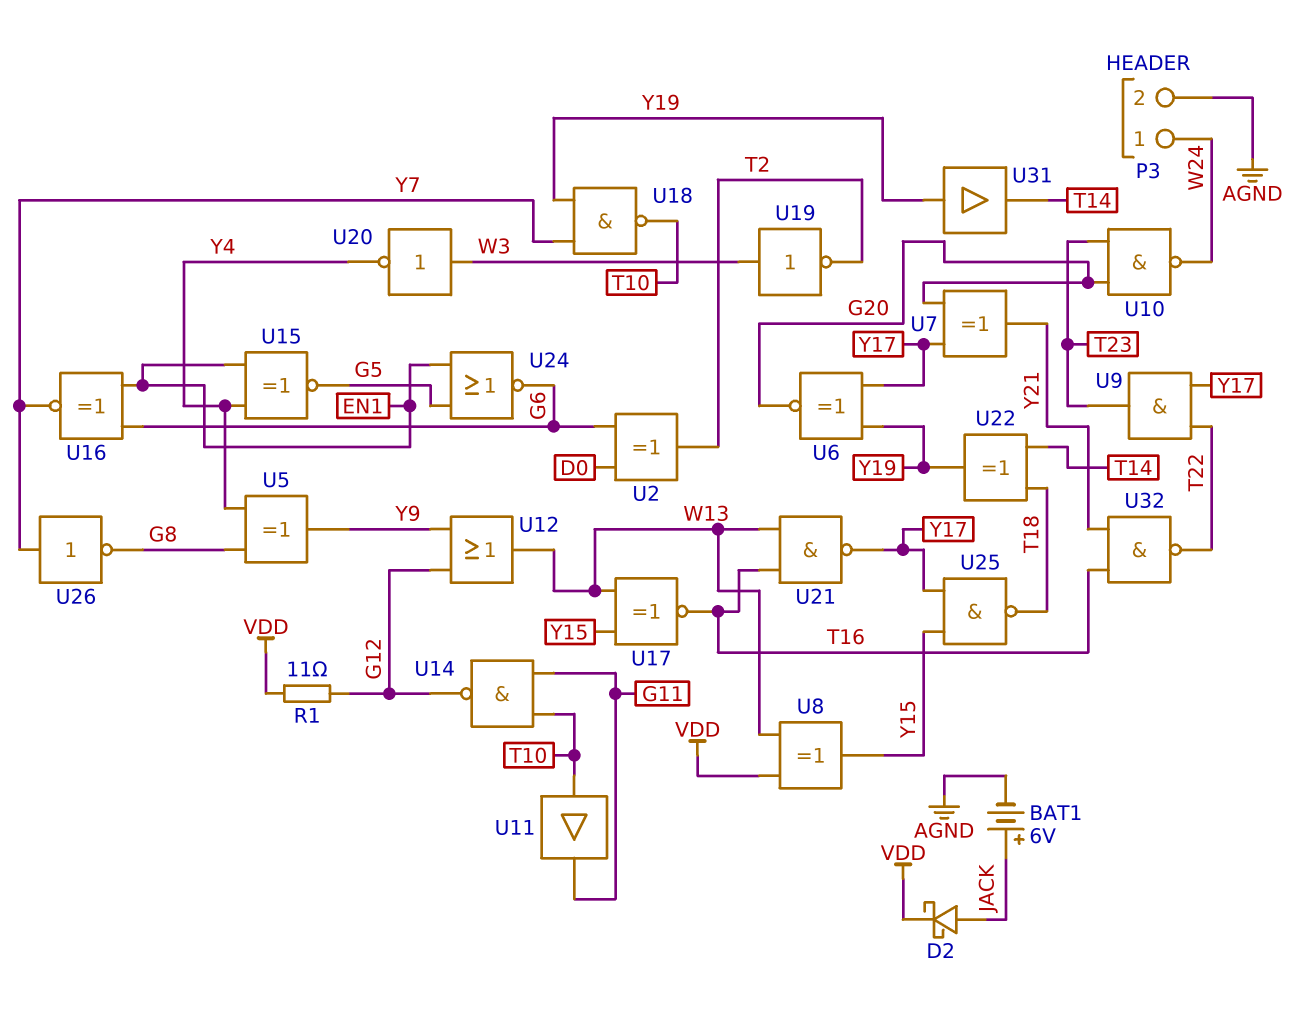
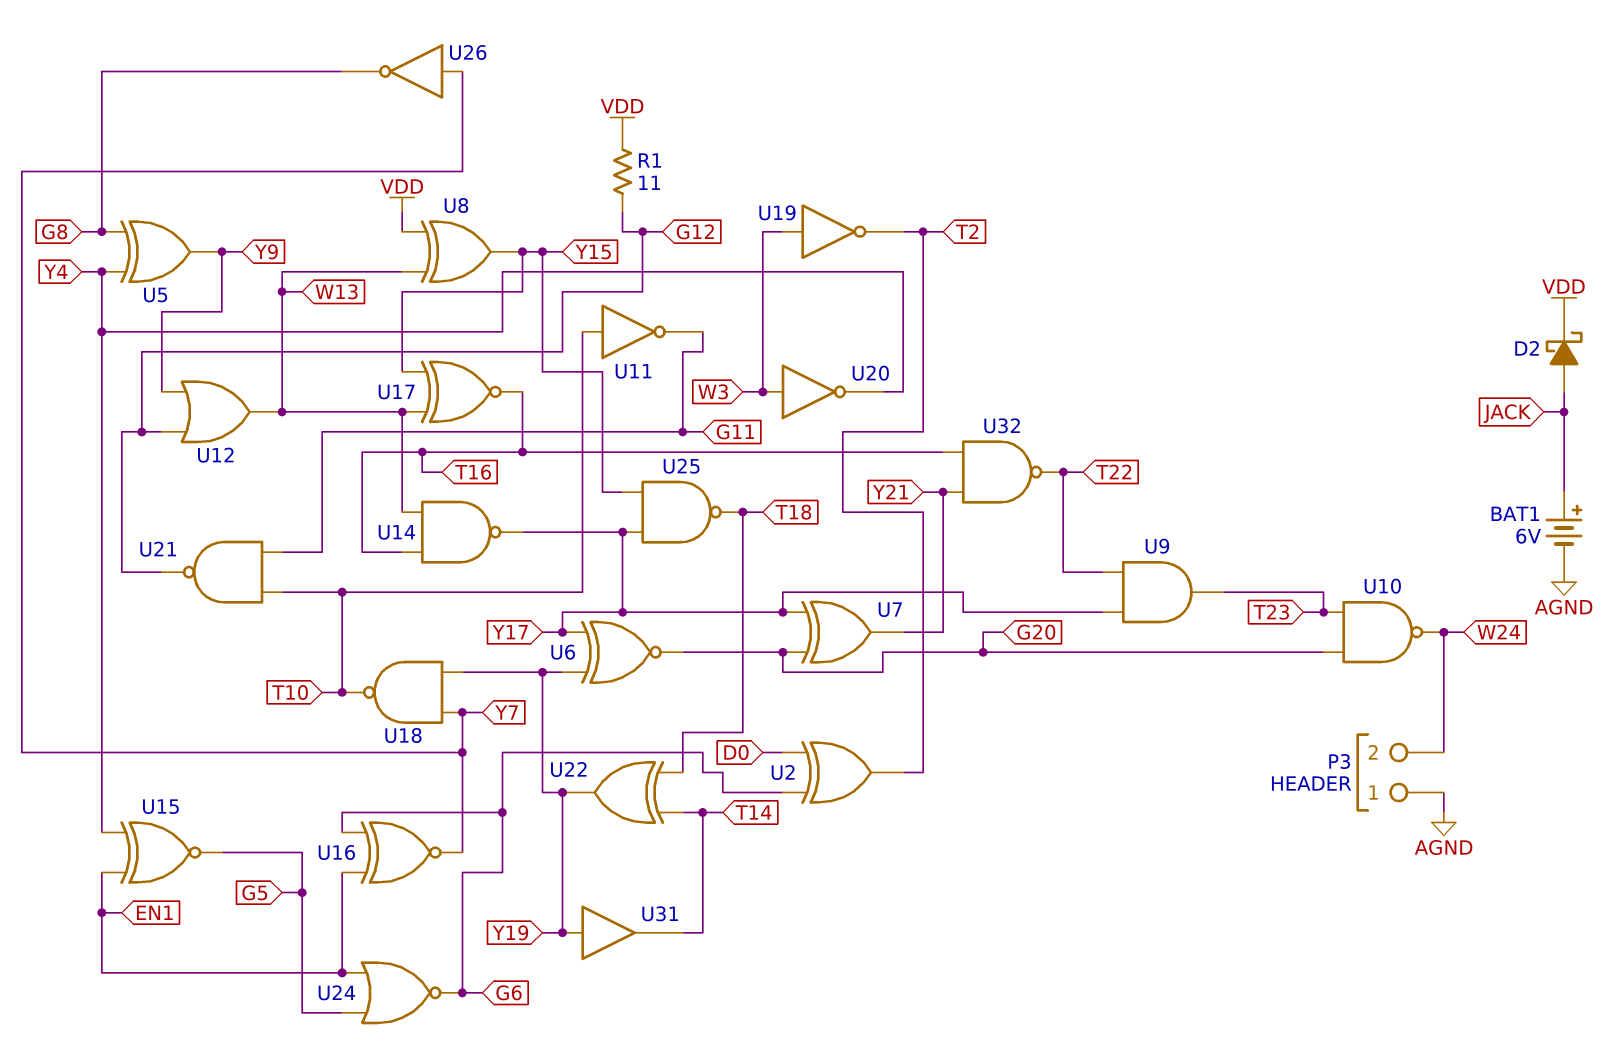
P3 pin 1: W24 -> AGND
P3 pin 2: AGND -> W24
U11: buffer (in T10, out G11) -> NOT (in T10, out G11)
U14: NAND (in G11, in T10, out G12) -> NAND (in T16, in W13, out Y17)
U21: NAND (in T16, in W13, out Y17) -> NAND (in G11, in T10, out G12)

